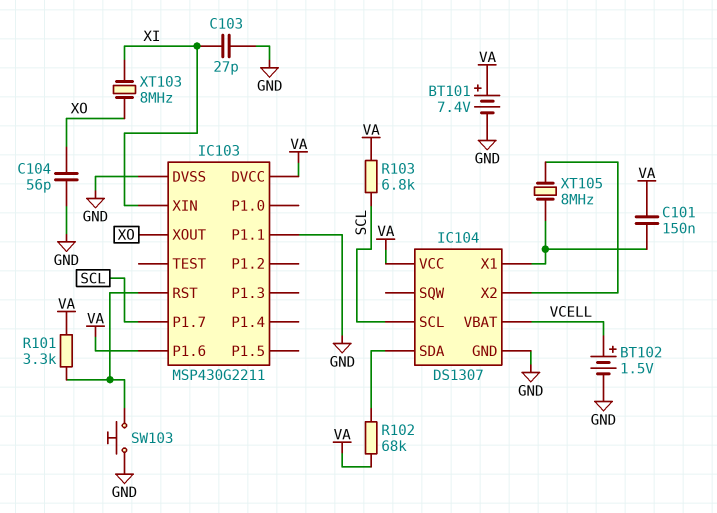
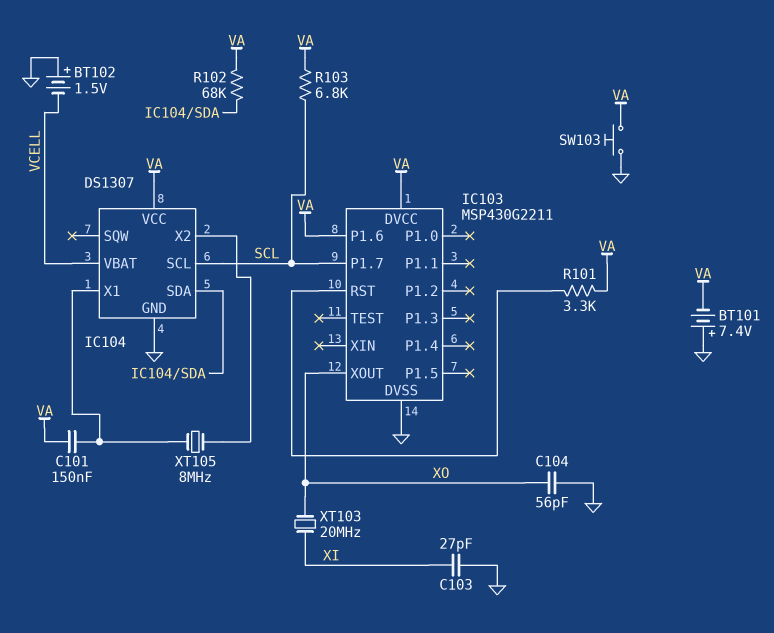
BT101: 7.4V (plus VA, minus GND) -> 7.4V (plus GND, minus VA)
BT102: 1.5V (plus VCELL, minus GND) -> 1.5V (plus GND, minus VCELL)
IC103 pin P1.1: GND -> none
IC103 pin XIN: XI -> none
SW103: button (GND, IC103/RST) -> button (GND, VA)
XT103: 8MHz (XI, XO) -> 20MHz (XI, XO)

